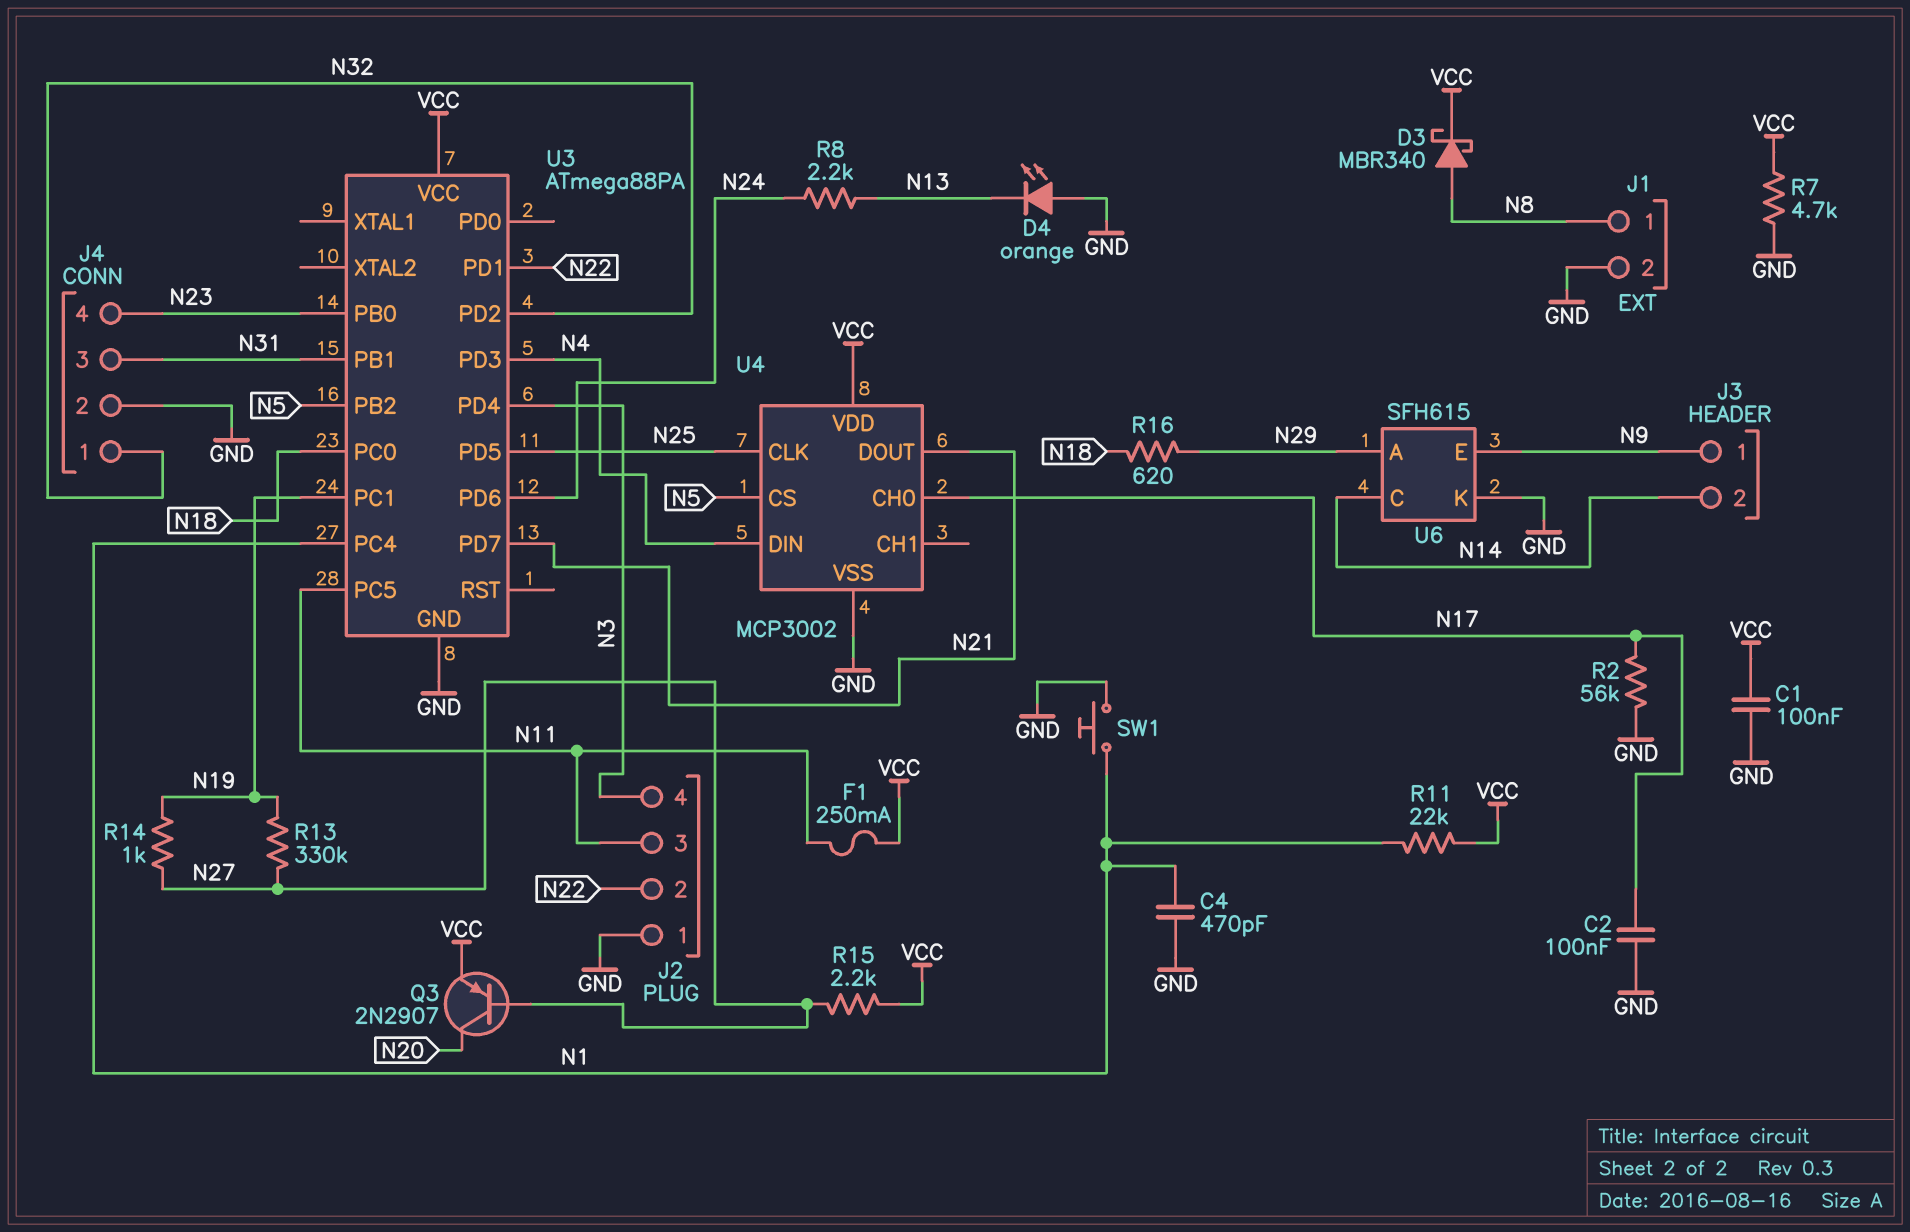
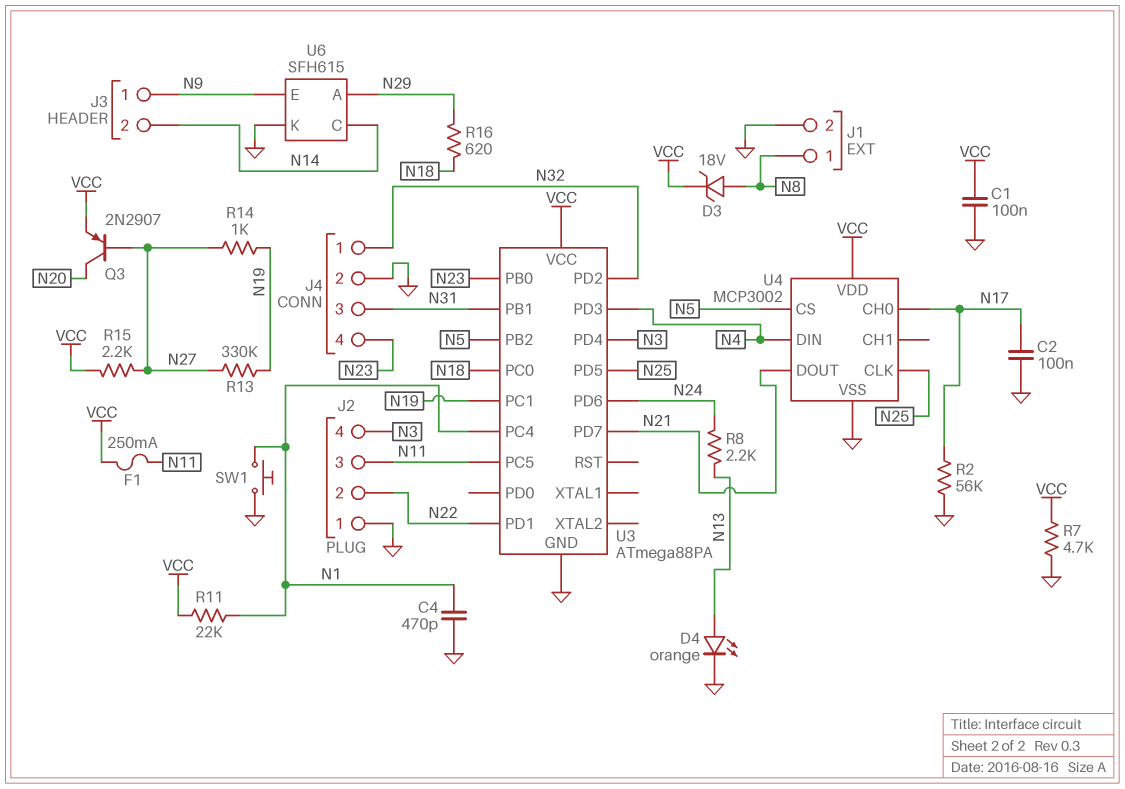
D3: schottky MBR340 (A N8, K VCC) -> zener 18V (A N8, K VCC)
D4: LED orange (A GND, K N13) -> LED orange (A N13, K GND)

